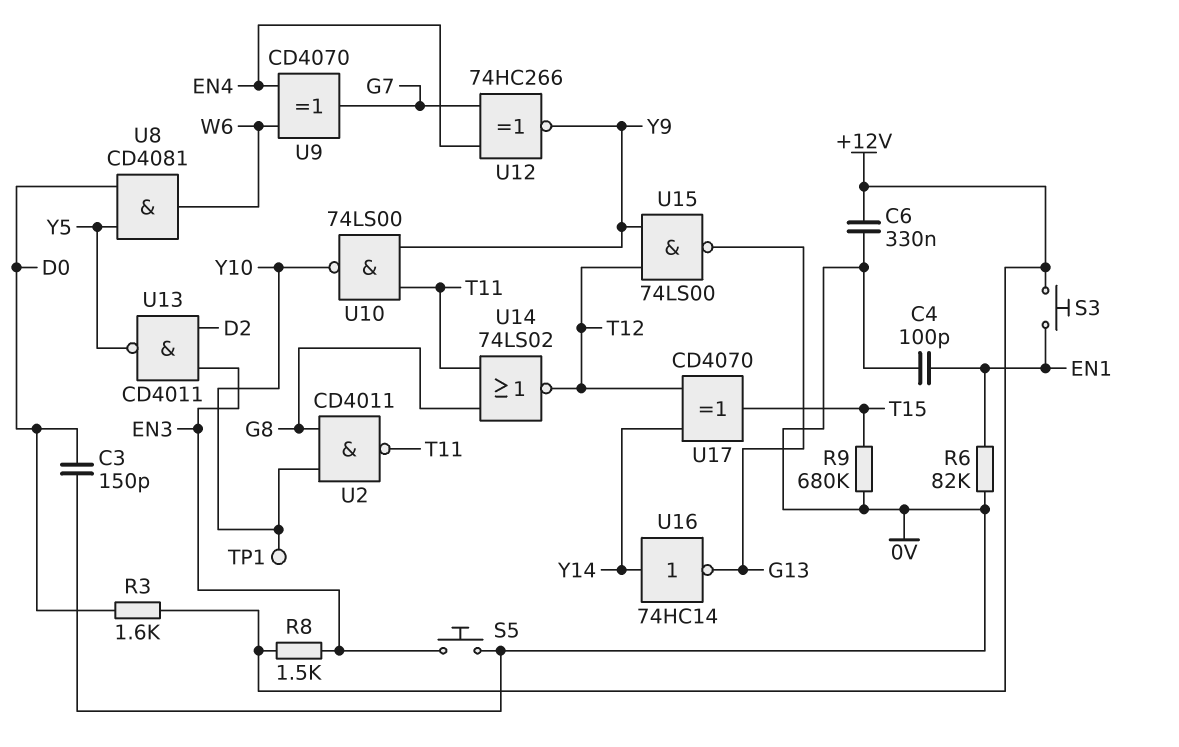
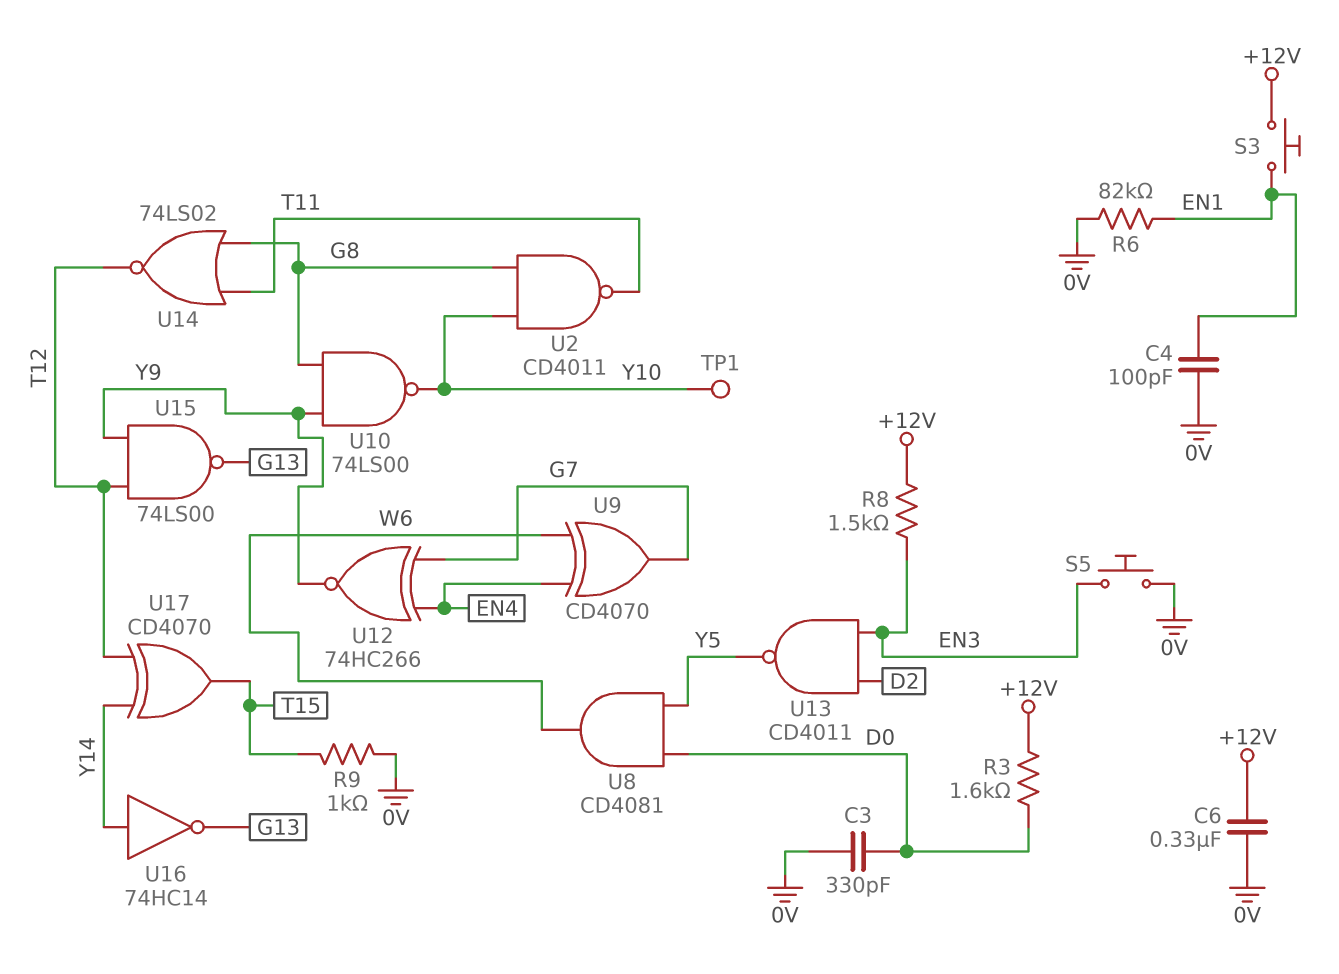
C3: 150pF (0V, D0) -> 330pF (0V, D0)
R9: 680k (0V, T15) -> 1k (0V, T15)
U10: NAND 74LS00 (in T11, in Y9, out Y10) -> NAND 74LS00 (in G8, in Y9, out Y10)

